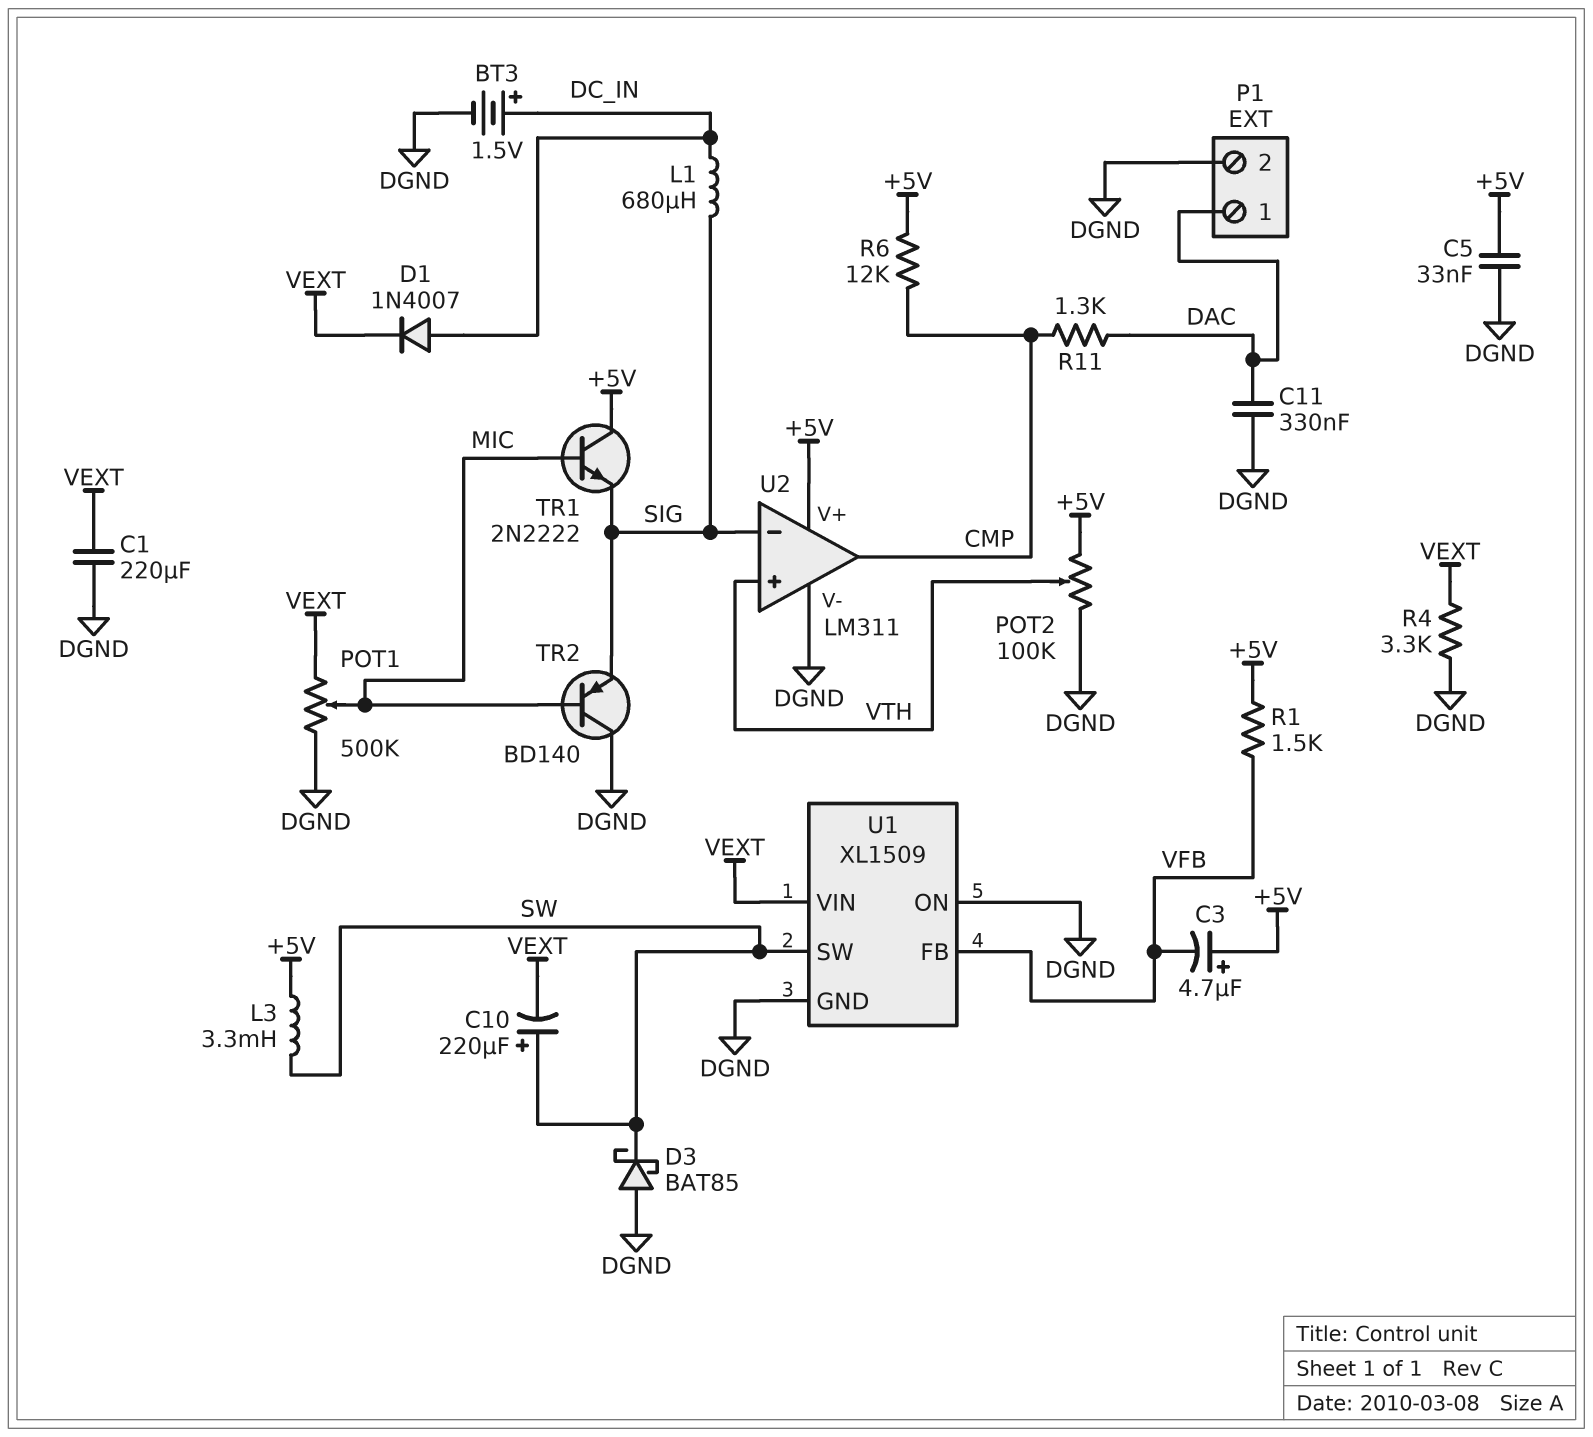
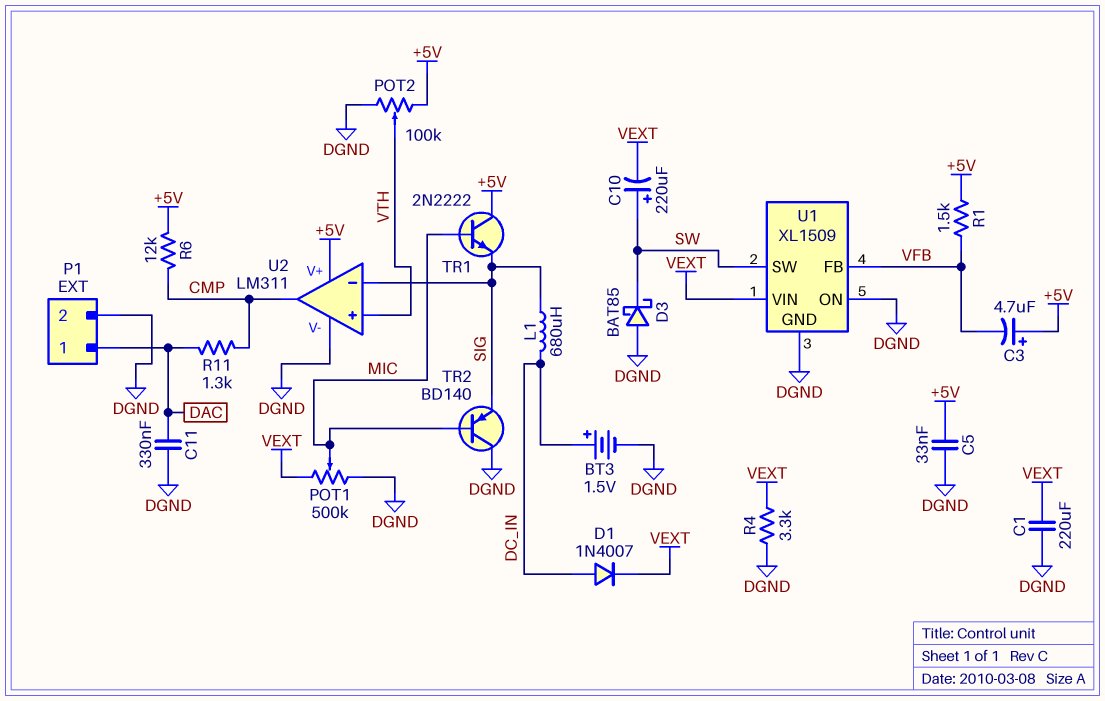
L3: 3.3mH (+5V, SW) -> none

